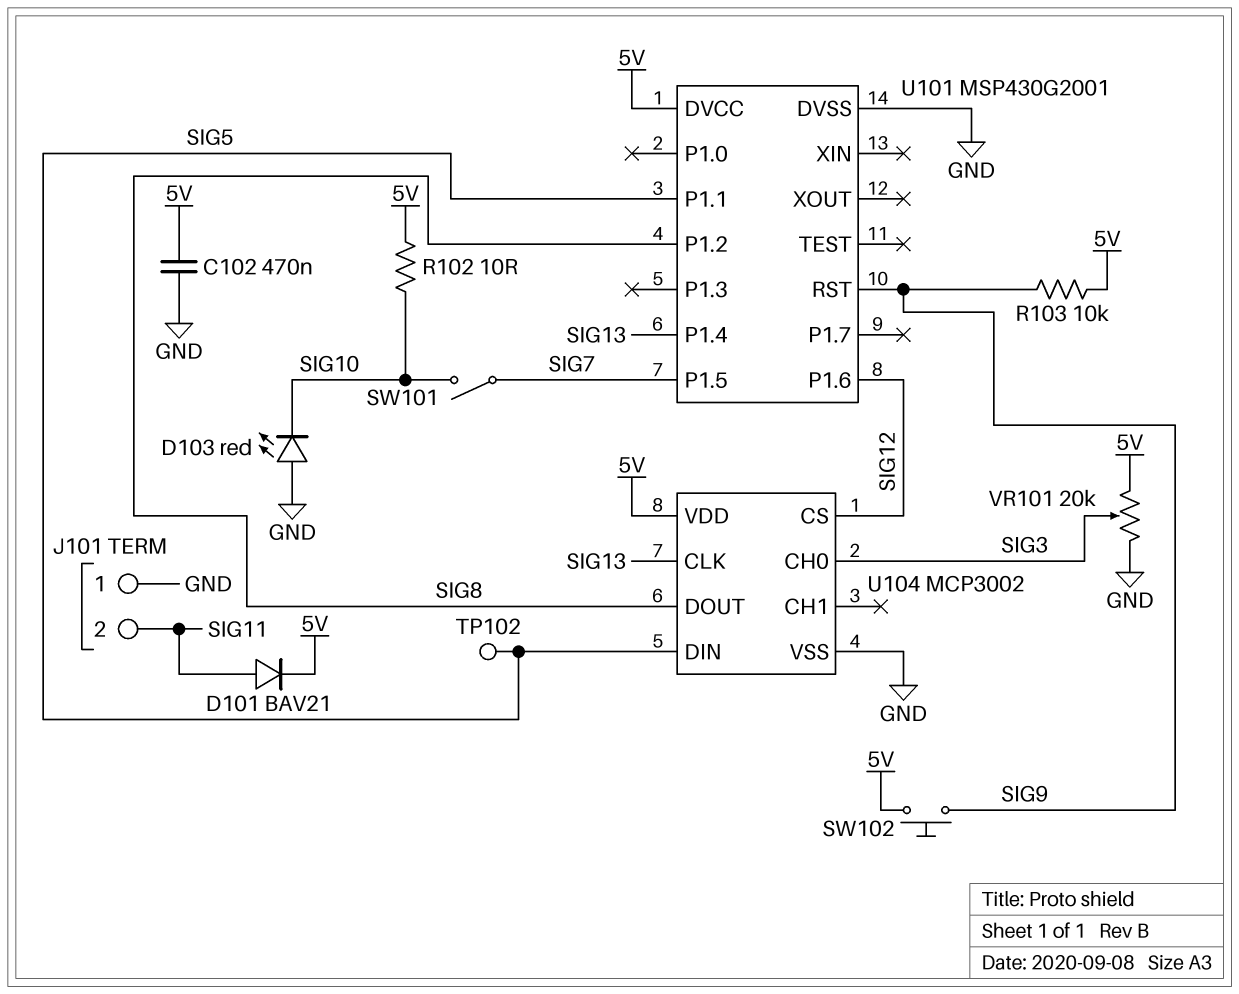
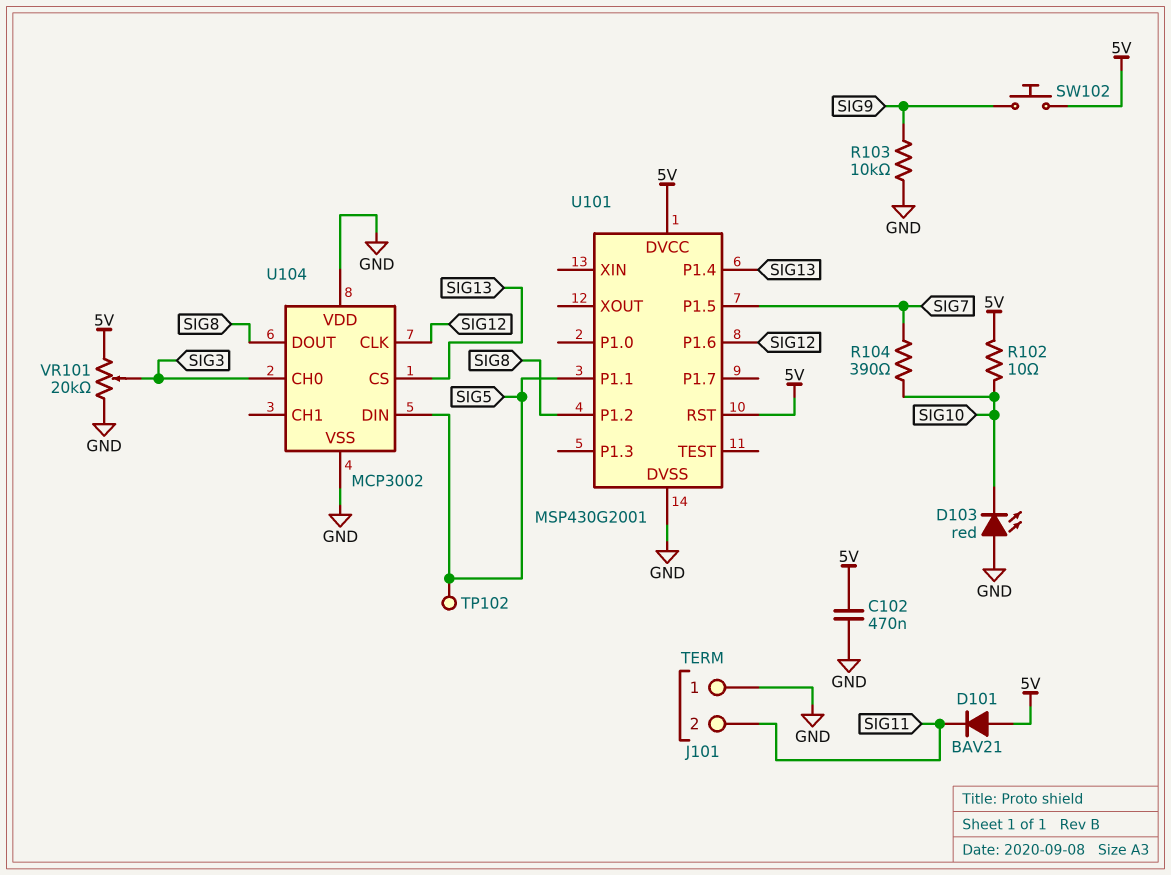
D101: diode BAV21 (A SIG11, K 5V) -> diode BAV21 (A 5V, K SIG11)
R103: 10k (5V, SIG9) -> 10k (GND, SIG9)
R104: none -> 390 (SIG7, SIG10)
SW101: switch (SIG7, SIG10) -> none
U101 pin RST: SIG9 -> 5V
U104 pin CLK: SIG13 -> SIG12
U104 pin CS: SIG12 -> SIG13
U104 pin VDD: 5V -> GND

